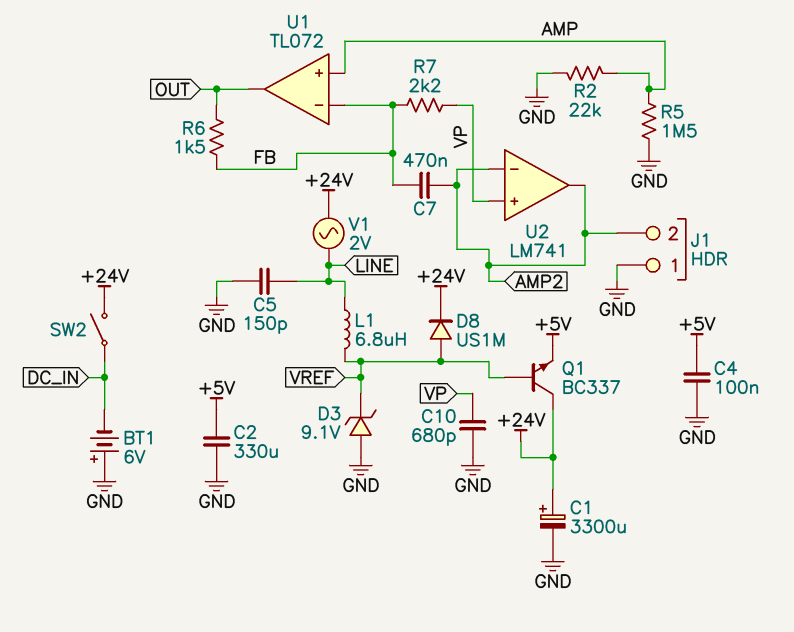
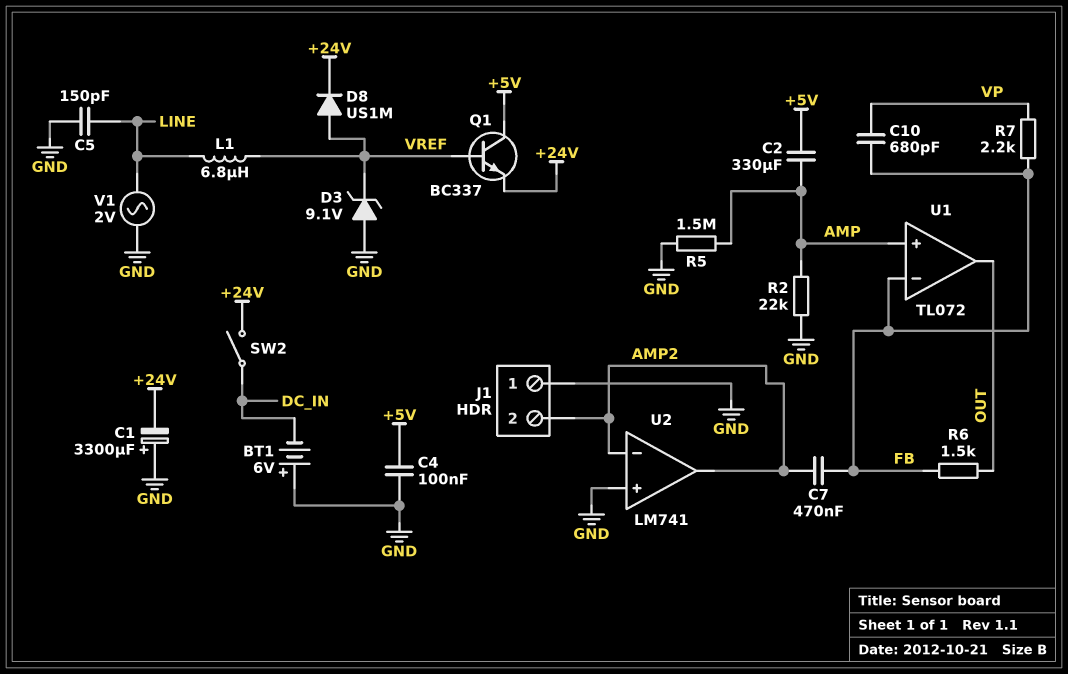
C1: 3300uF (plus +24V, minus GND) -> 3300uF (plus GND, minus +24V)
C2: 330uF (+5V, GND) -> 330uF (+5V, AMP)
C10: 680pF (GND, VP) -> 680pF (FB, VP)
Q1: NPN BC337 (B VREF, C +24V, E +5V) -> NPN BC337 (B VREF, C +5V, E +24V)
U2 pin in+: VP -> GND
V1: AC 2V (+24V, LINE) -> AC 2V (GND, LINE)

